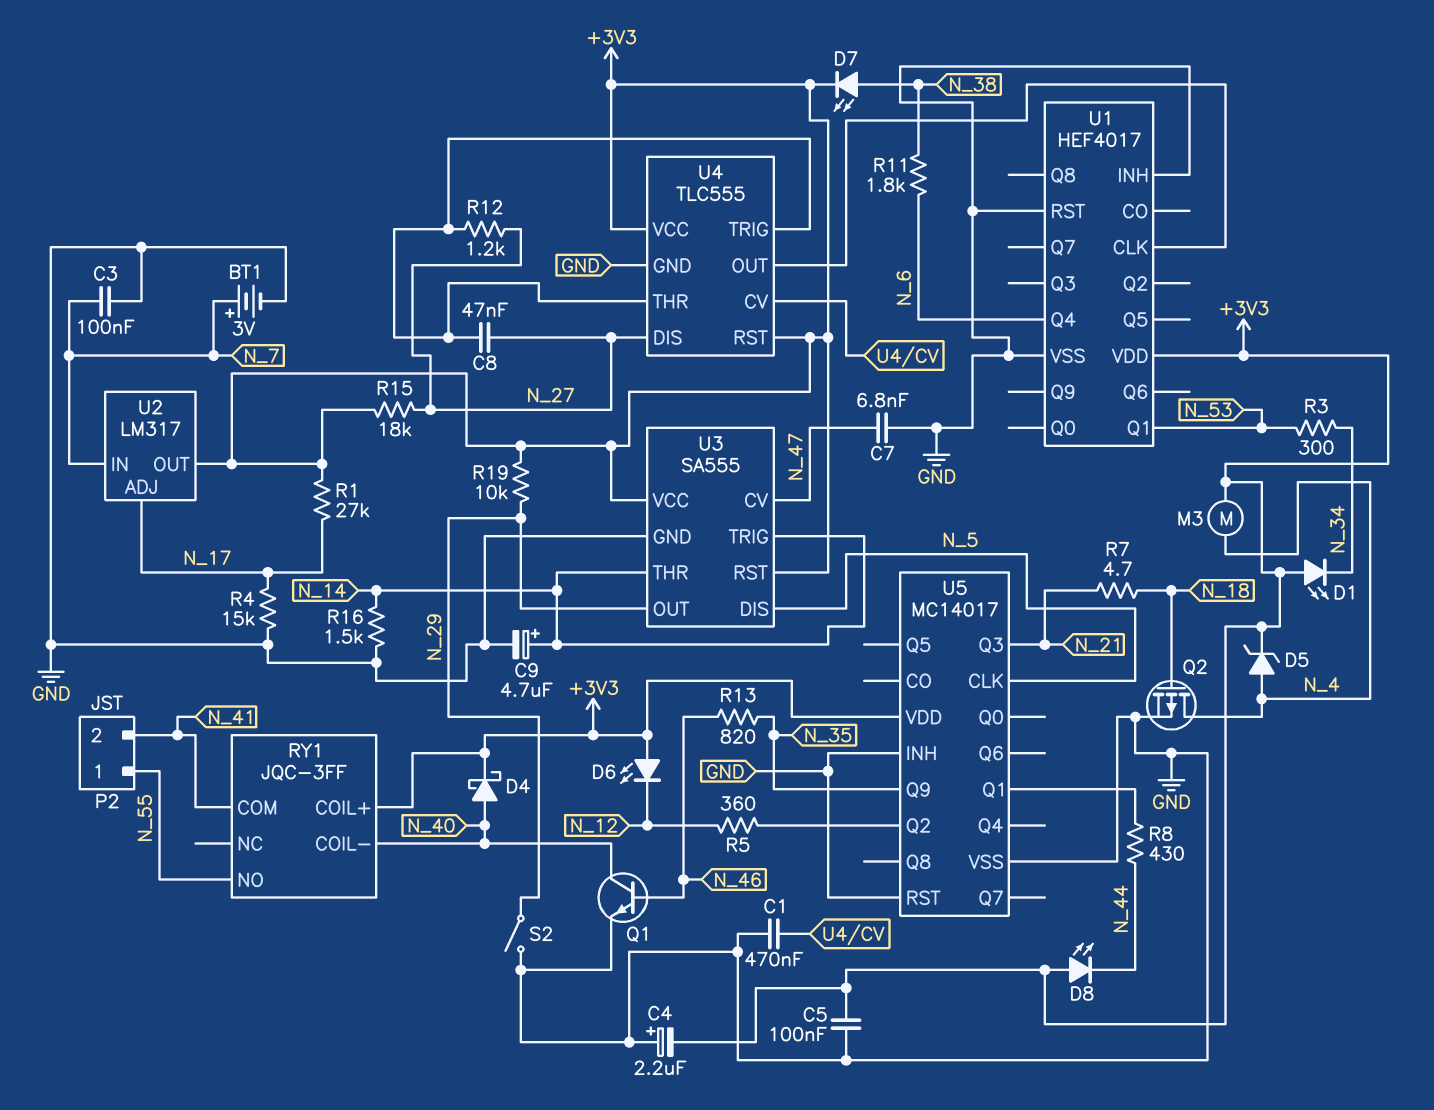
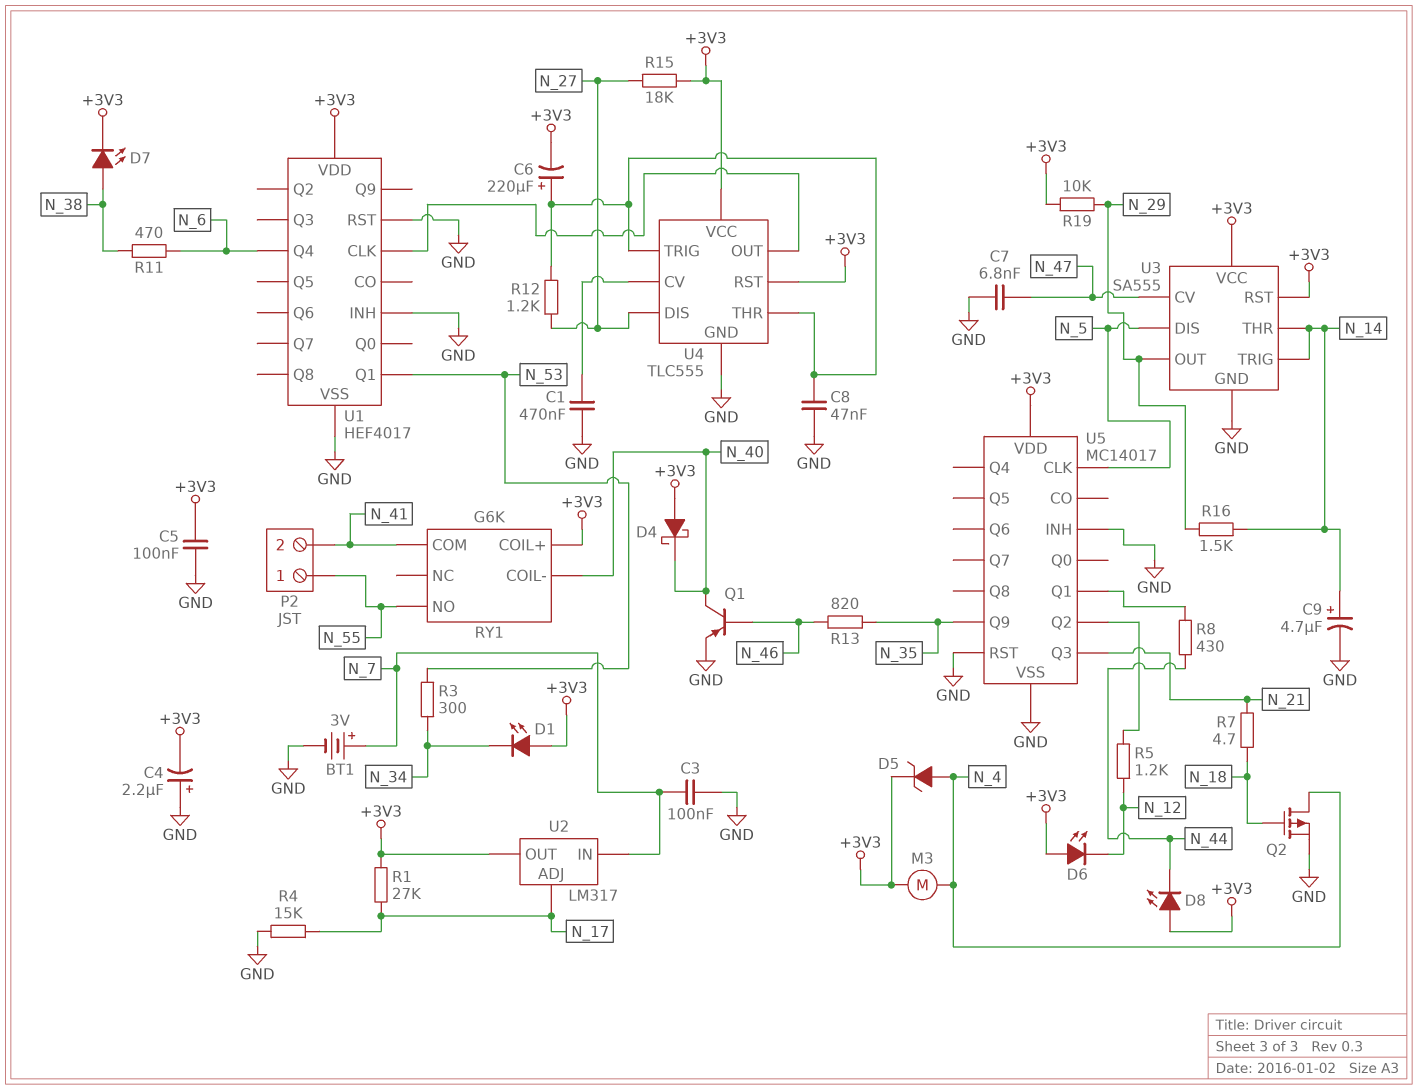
C6: none -> 220uF (plus U4/THR, minus +3V3)
C8: 47nF (N_27, U4/THR) -> 47nF (GND, U4/THR)
D4: schottky (A N_40, K +3V3) -> schottky (A +3V3, K N_40)
Q1: NPN (B N_46, C N_40, E GND) -> PNP (B N_46, C N_40, E GND)
R5: 360 (N_12, U5/Q2) -> 1.2k (N_12, U5/Q2)
R11: 1.8k (N_6, N_38) -> 470 (N_6, N_38)
R16: 1.5k (GND, N_14) -> 1.5k (N_14, N_29)
RY1: JQC-3FF -> G6K
S2: switch (GND, N_29) -> none

